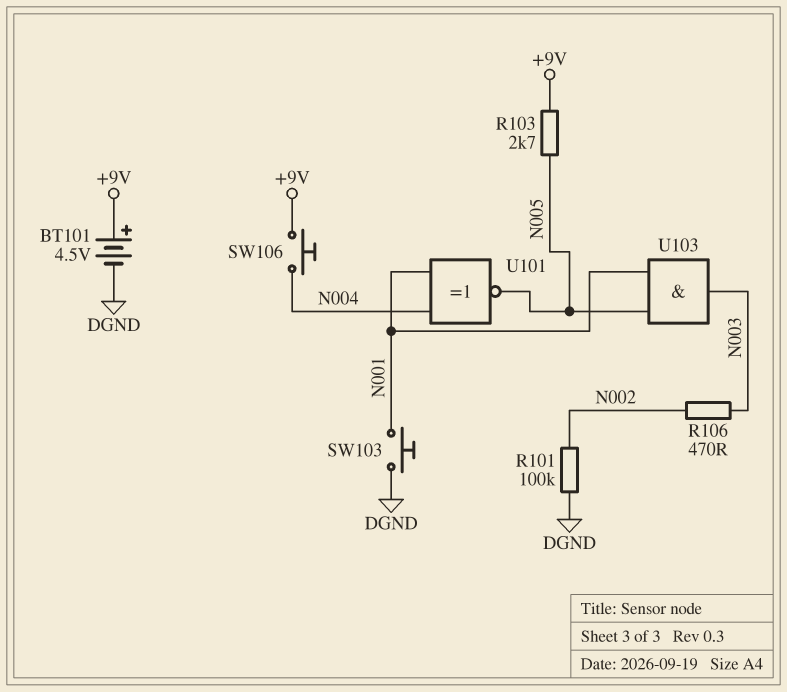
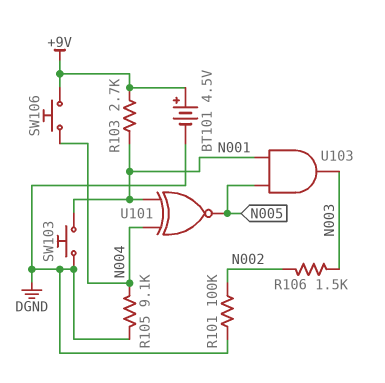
R103: 2.7k (+9V, N005) -> 2.7k (+9V, N001)
R105: none -> 9.1k (DGND, N004)
R106: 470 (N002, N003) -> 1.5k (N002, N003)

